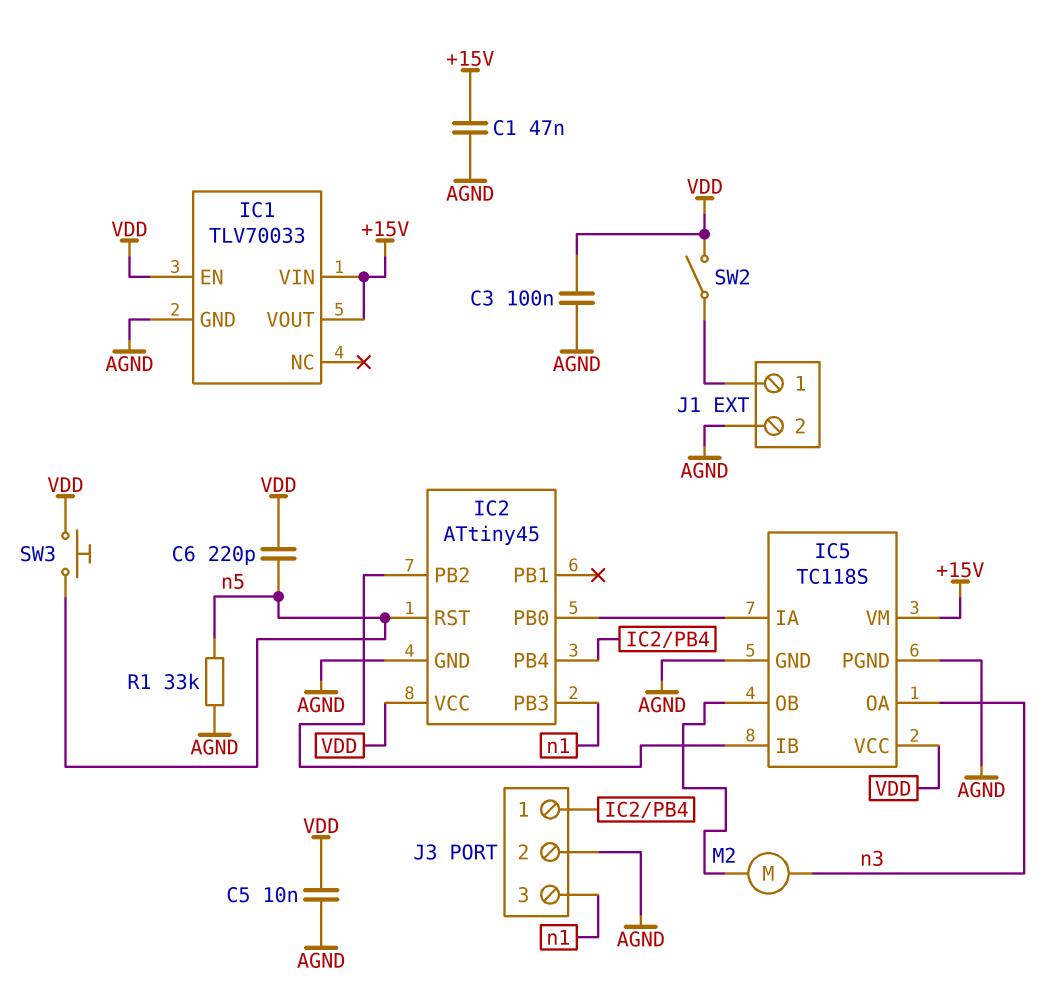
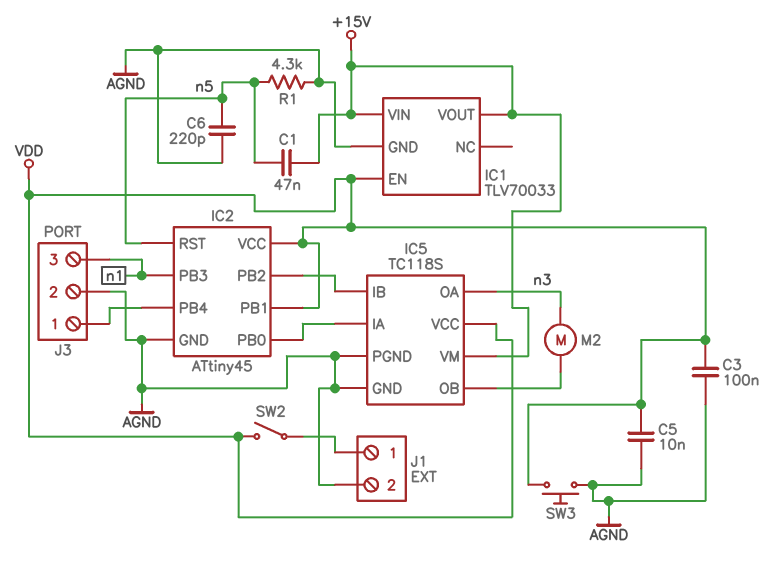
C1: 47nF (+15V, AGND) -> 47nF (+15V, n5)
C6: 220pF (VDD, n5) -> 220pF (AGND, n5)
IC2 pin PB1: none -> VDD
R1: 33k (AGND, n5) -> 4.3k (AGND, n5)
SW3: button (VDD, n5) -> button (AGND, VDD)

